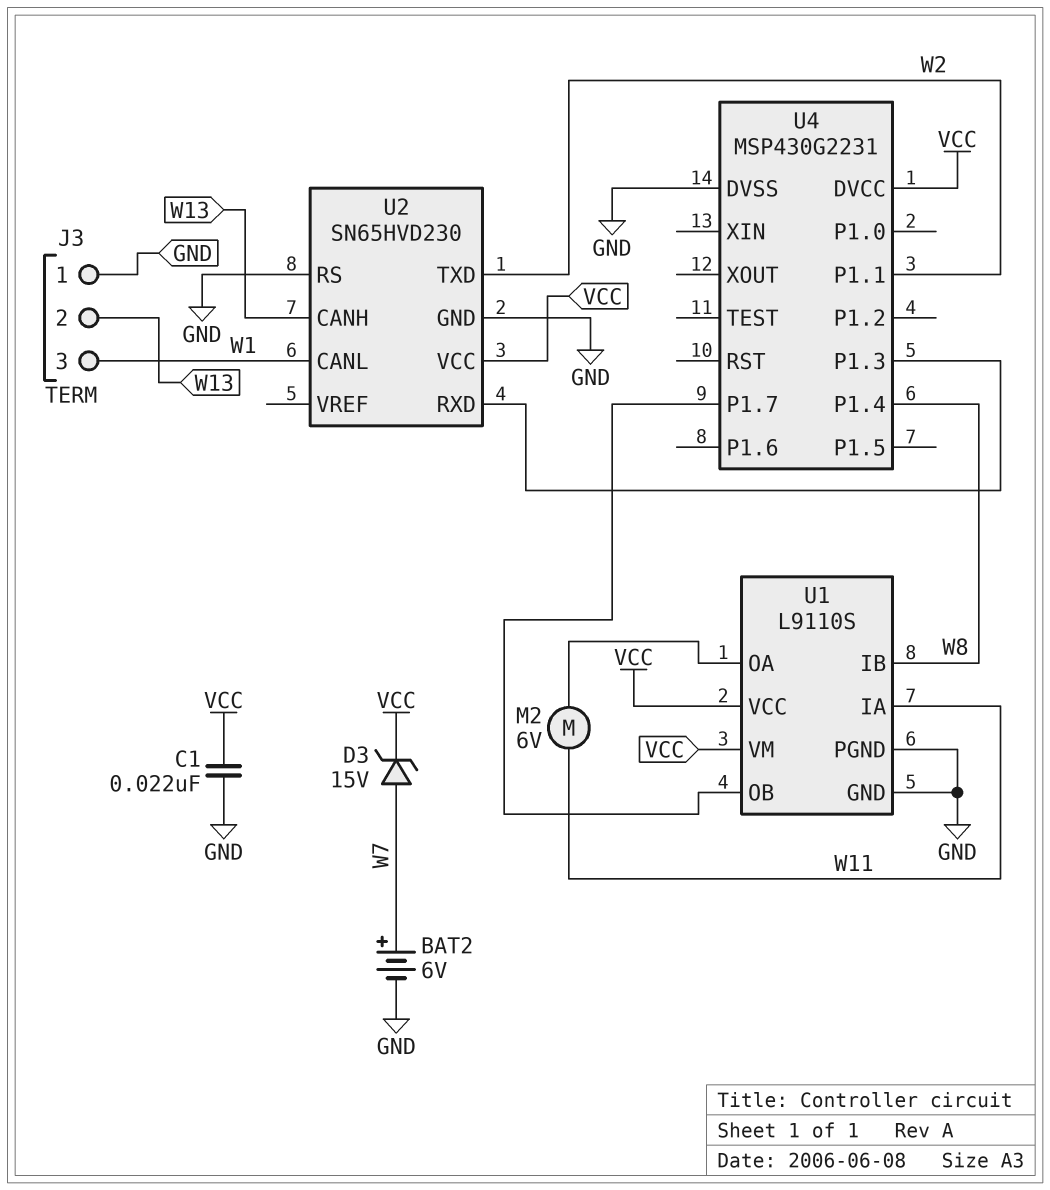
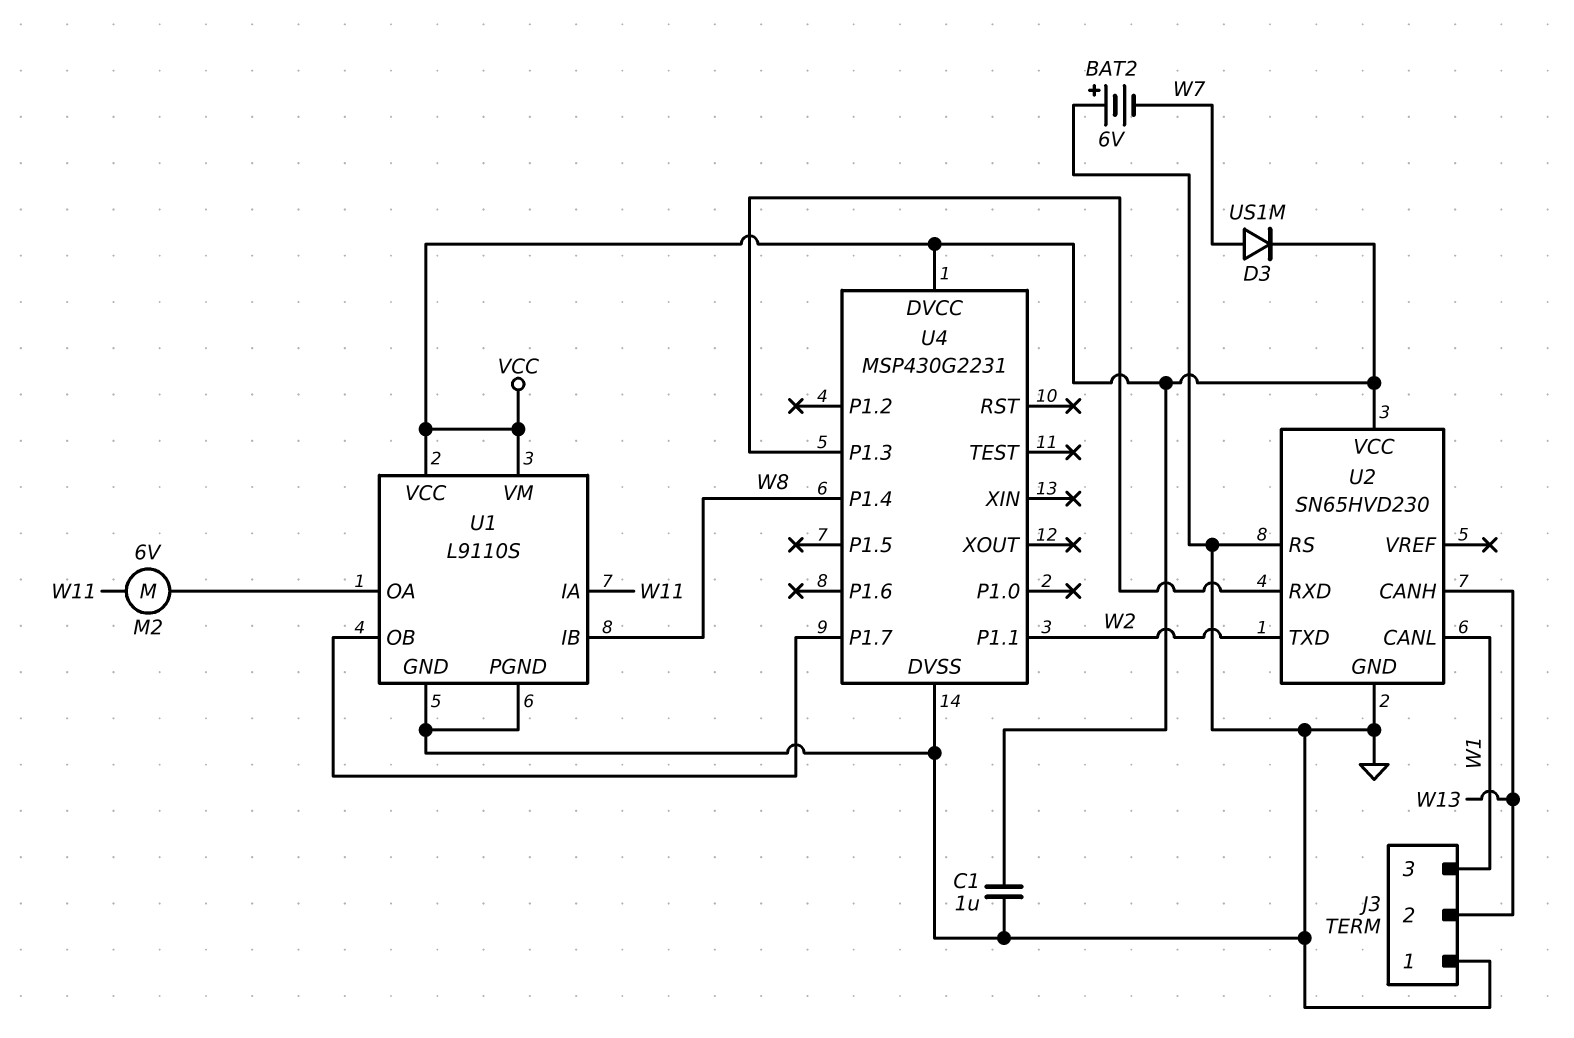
BAT2: 6V (plus W7, minus GND) -> 6V (plus GND, minus W7)
C1: 22nF (GND, VCC) -> 1uF (GND, VCC)
D3: zener 15V (A W7, K VCC) -> diode US1M (A W7, K VCC)

